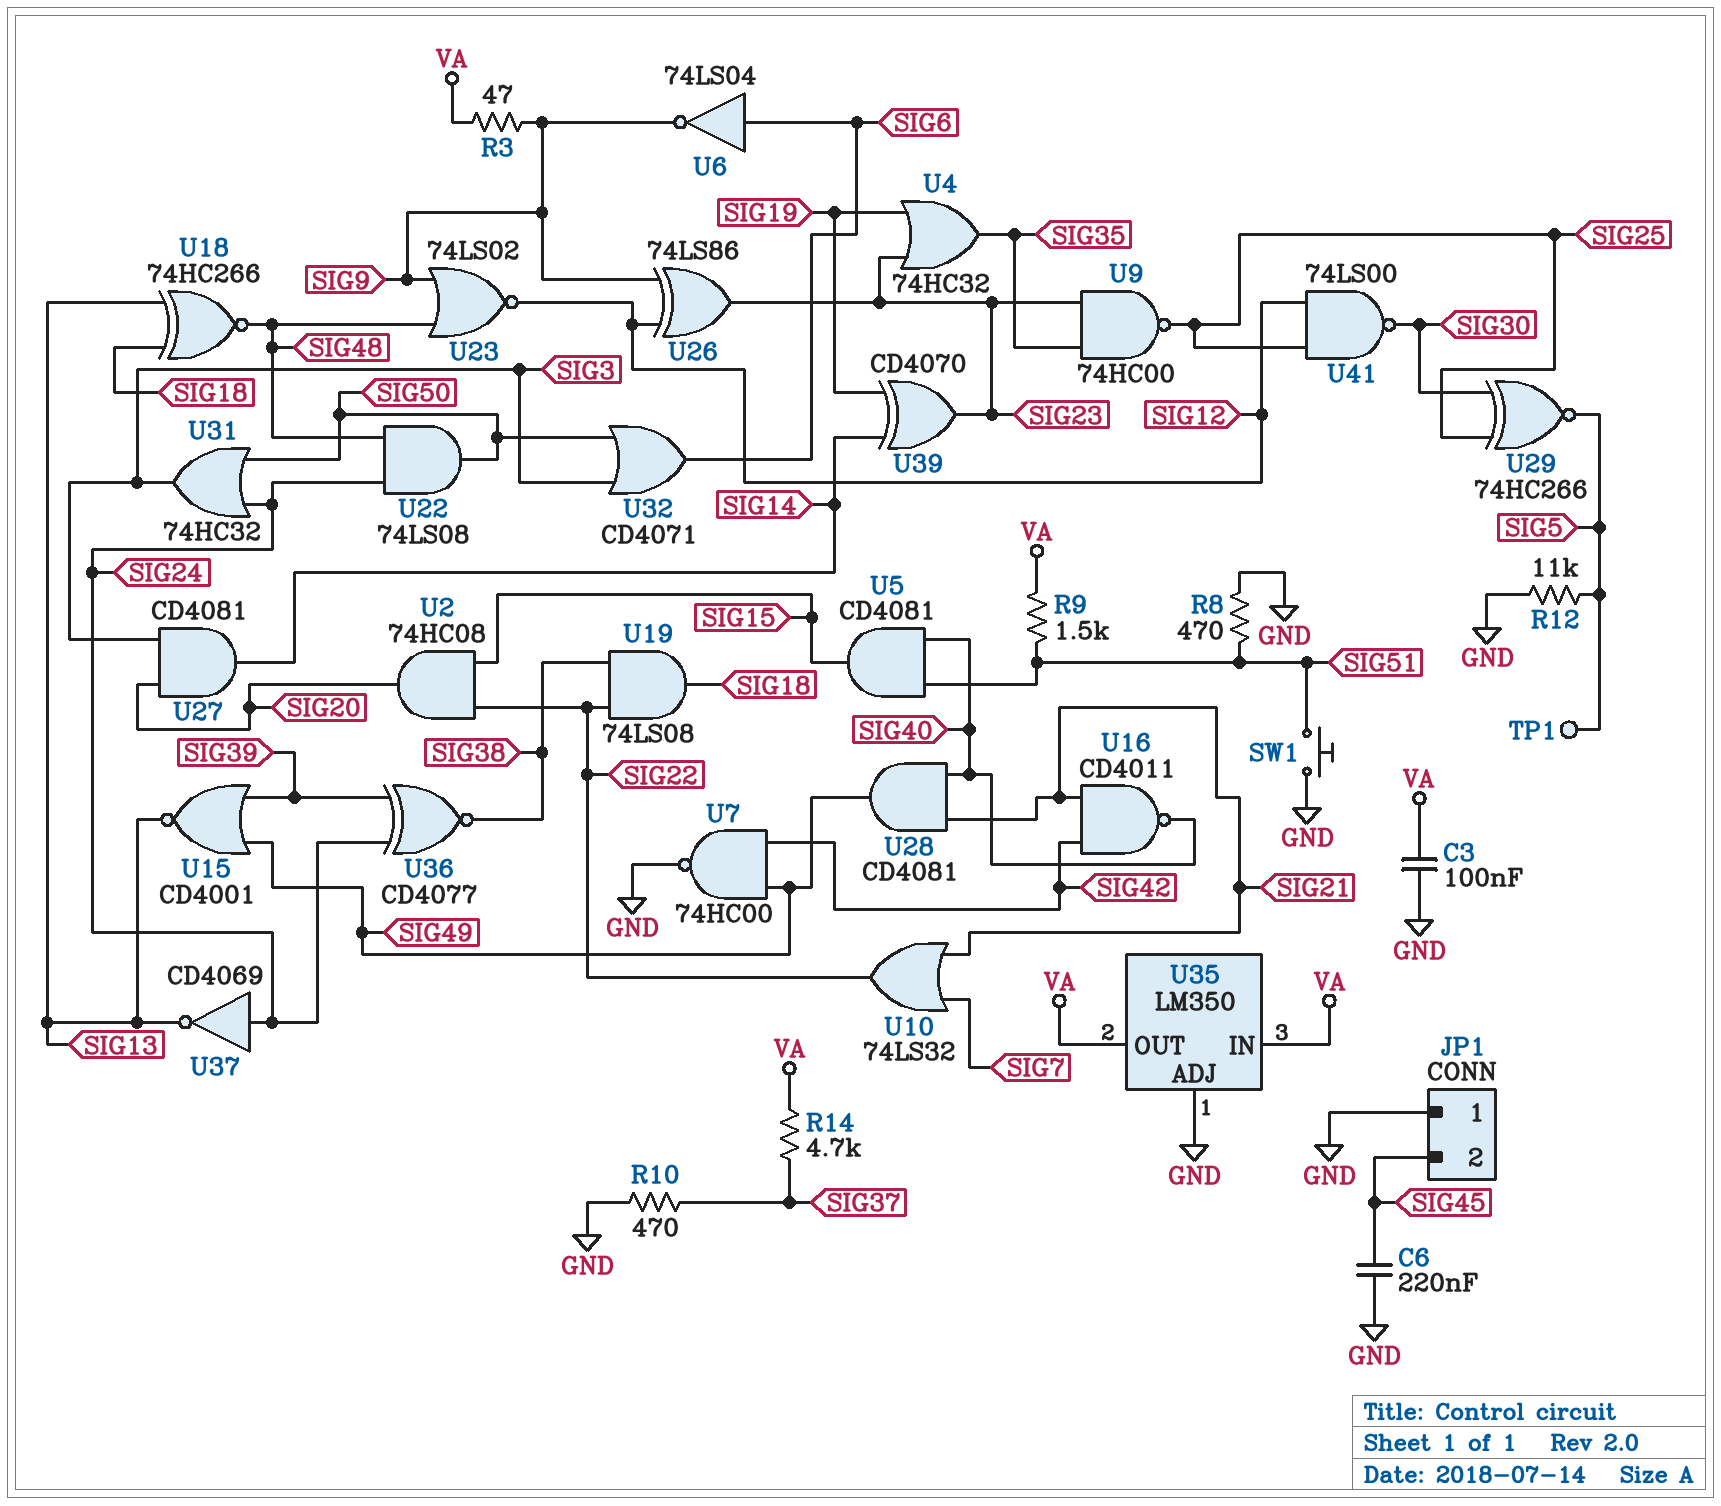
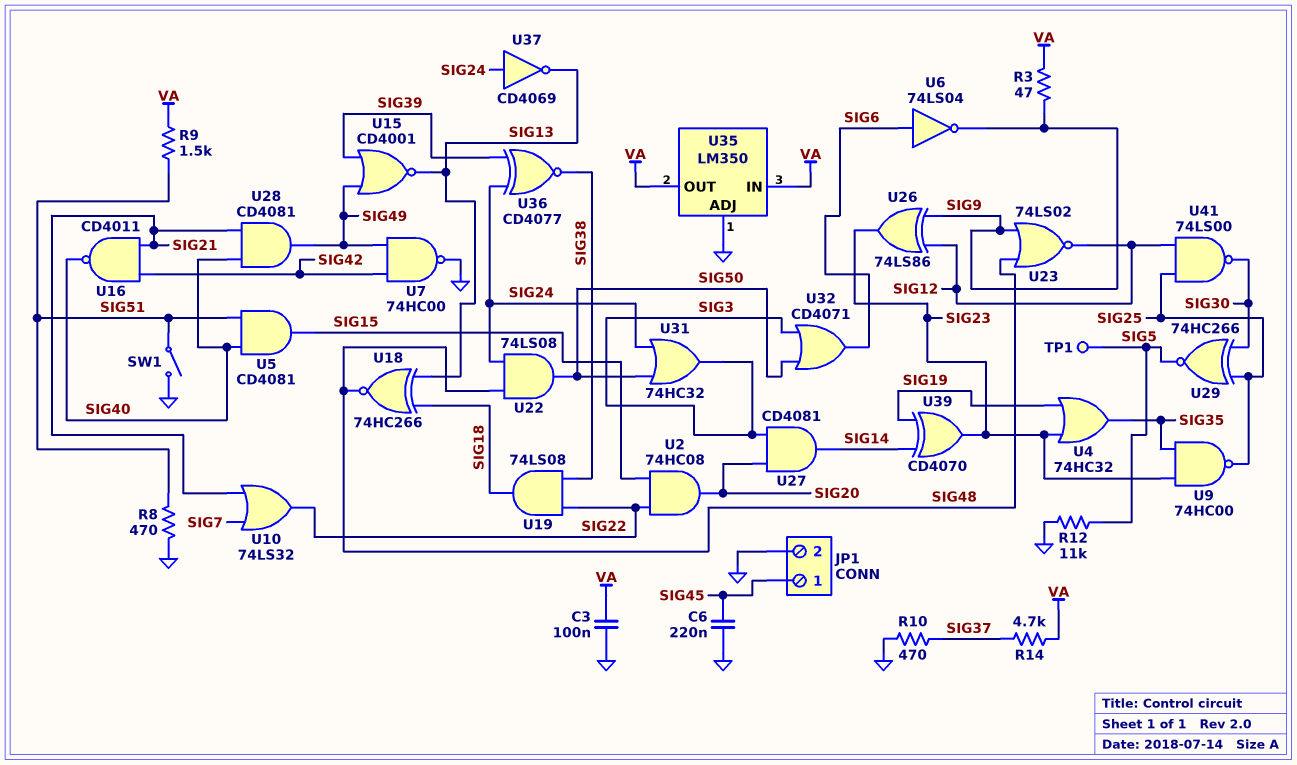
JP1 pin 1: GND -> SIG45
JP1 pin 2: SIG45 -> GND
SW1: button (GND, SIG51) -> switch (GND, SIG51)

